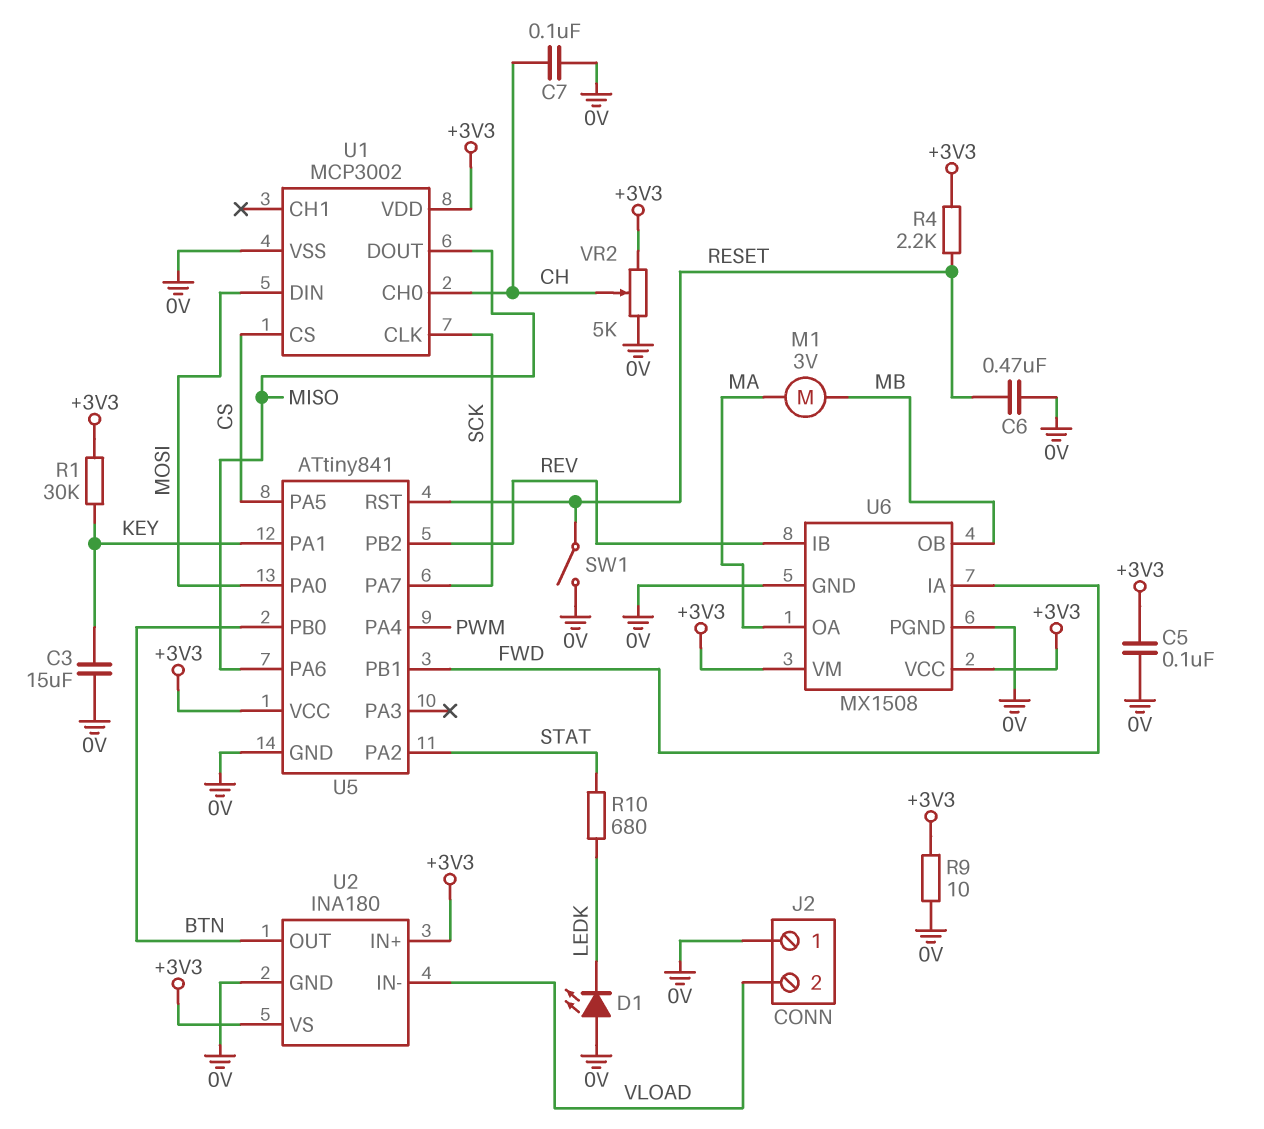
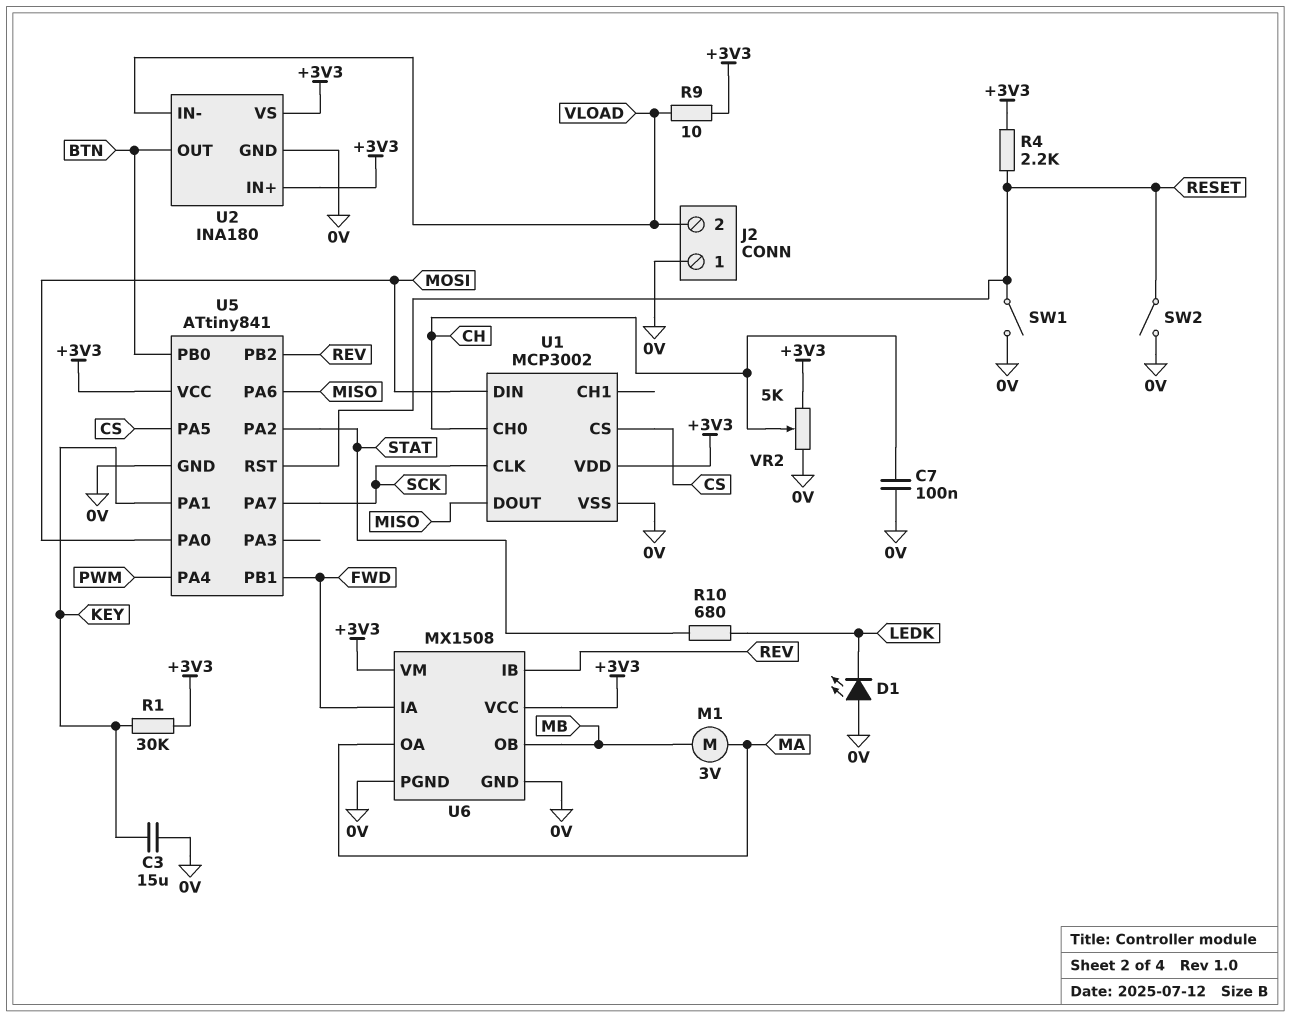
C5: 100nF (+3V3, 0V) -> none
C6: 470nF (0V, RESET) -> none
R9: 10 (+3V3, 0V) -> 10 (+3V3, VLOAD)
SW2: none -> switch (0V, RESET)

